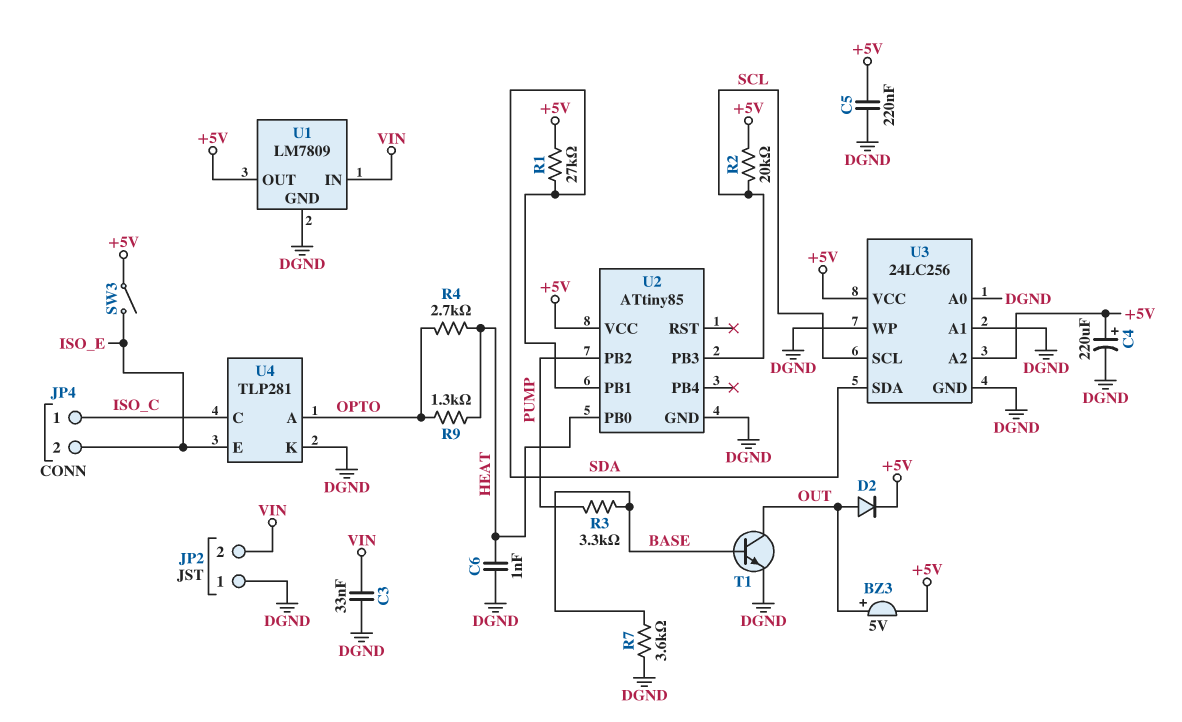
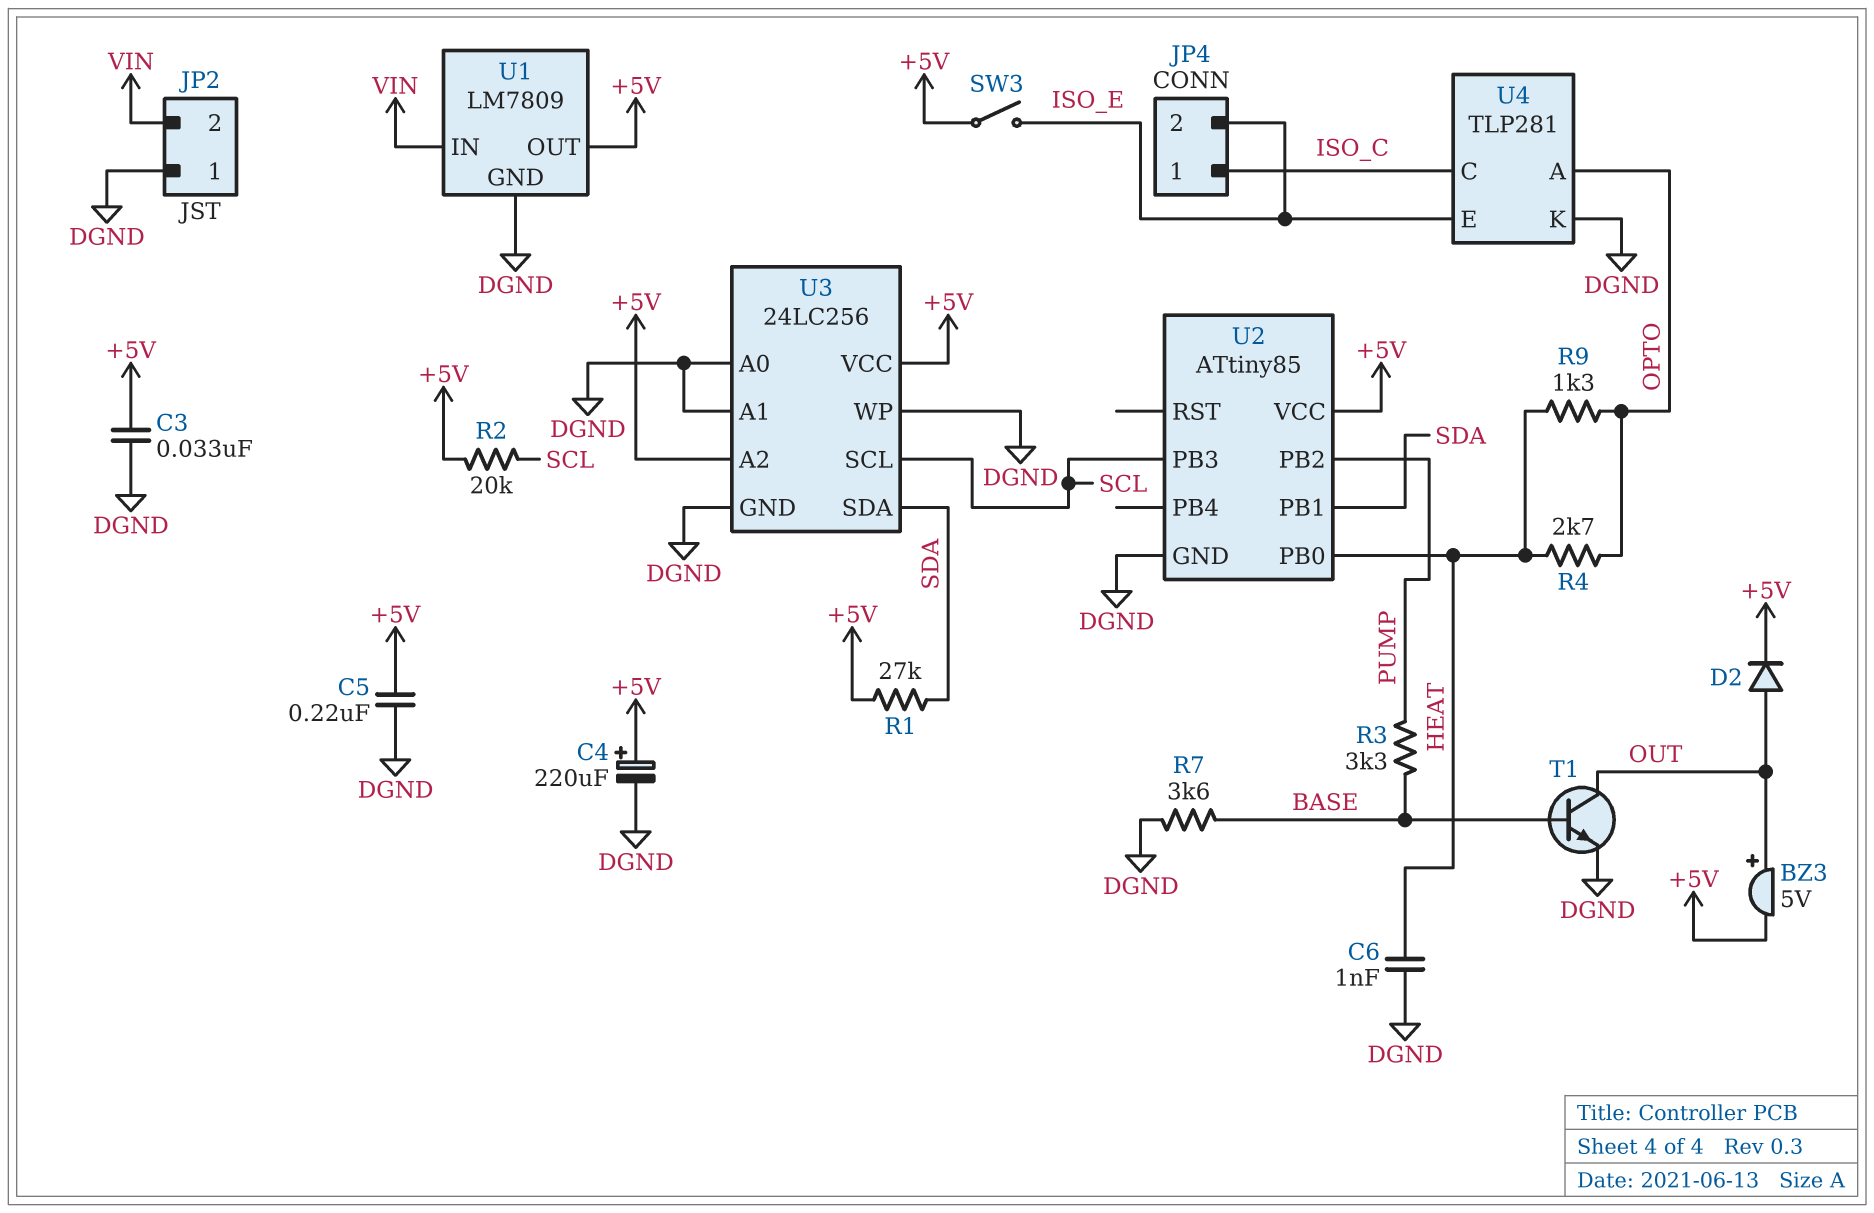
C3: 33nF (DGND, VIN) -> 33nF (+5V, DGND)

